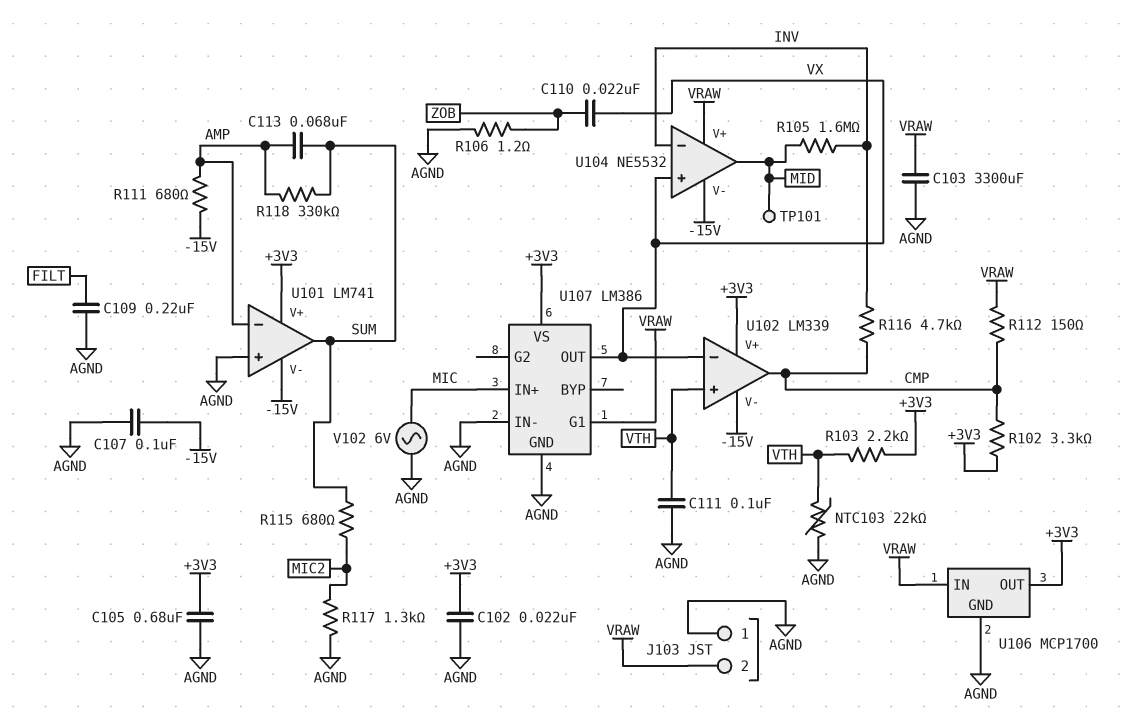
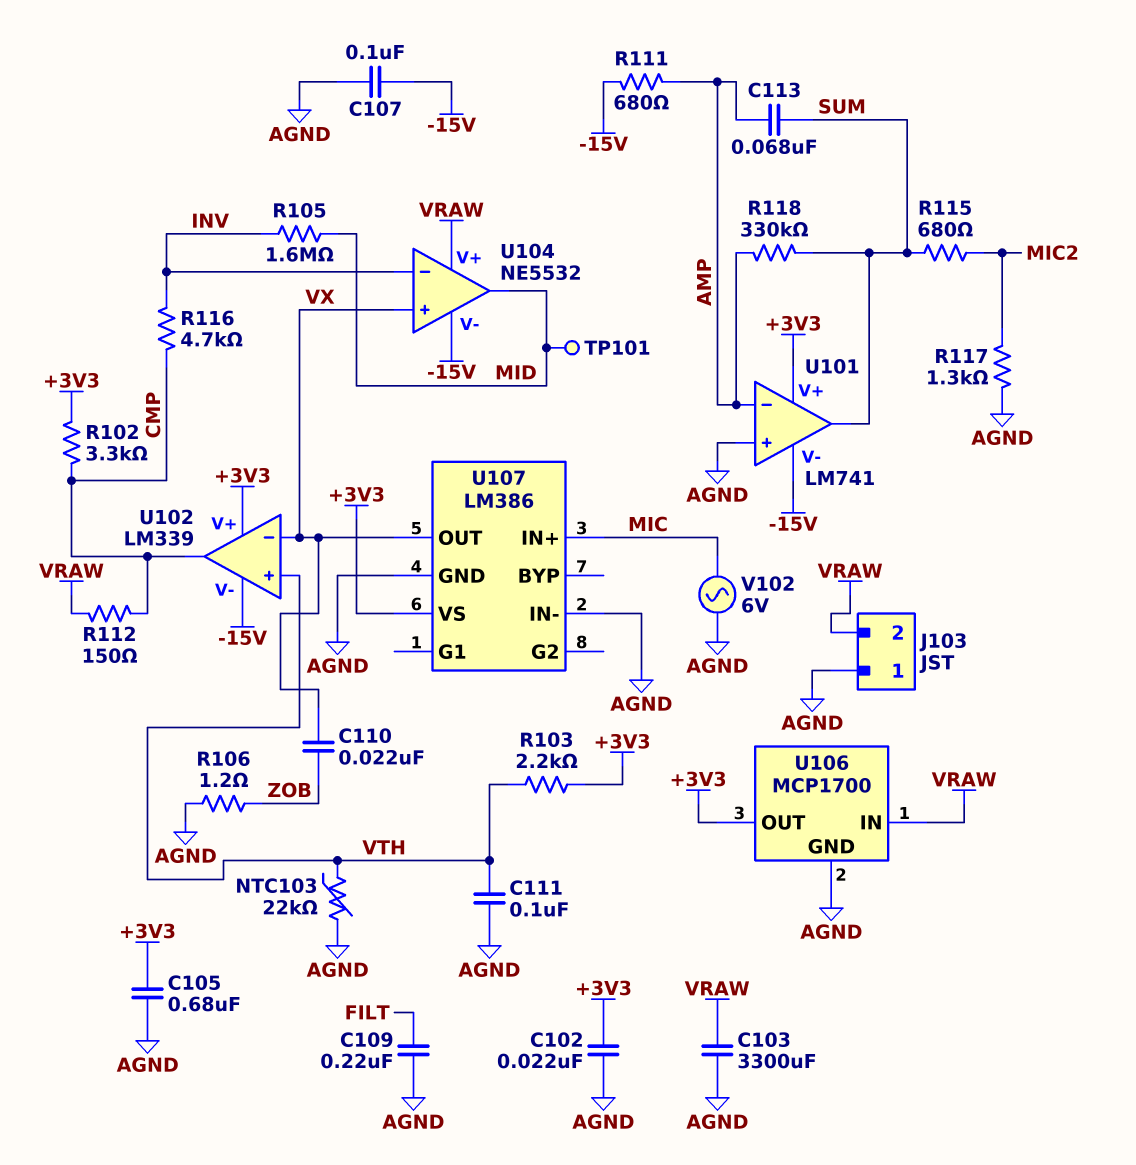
U107 pin G1: VRAW -> none

